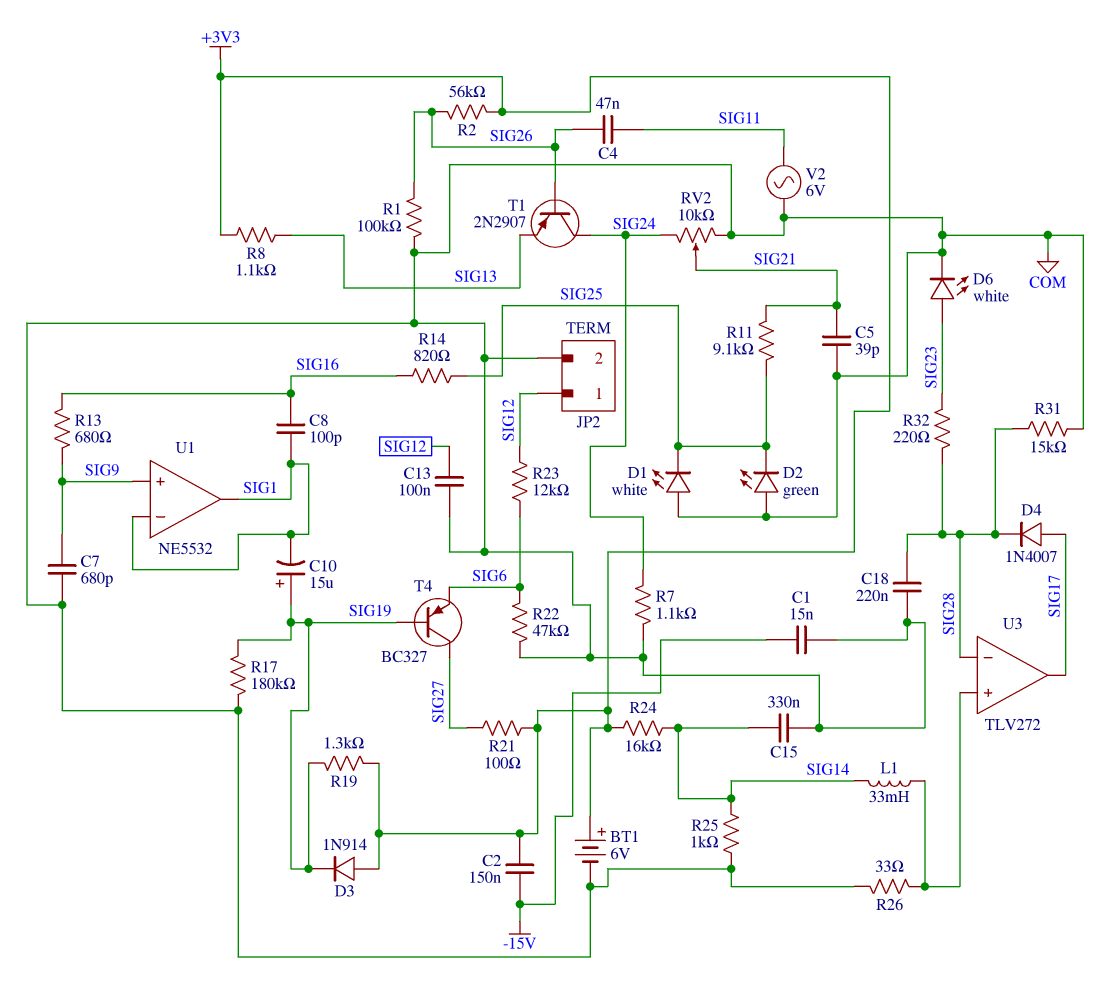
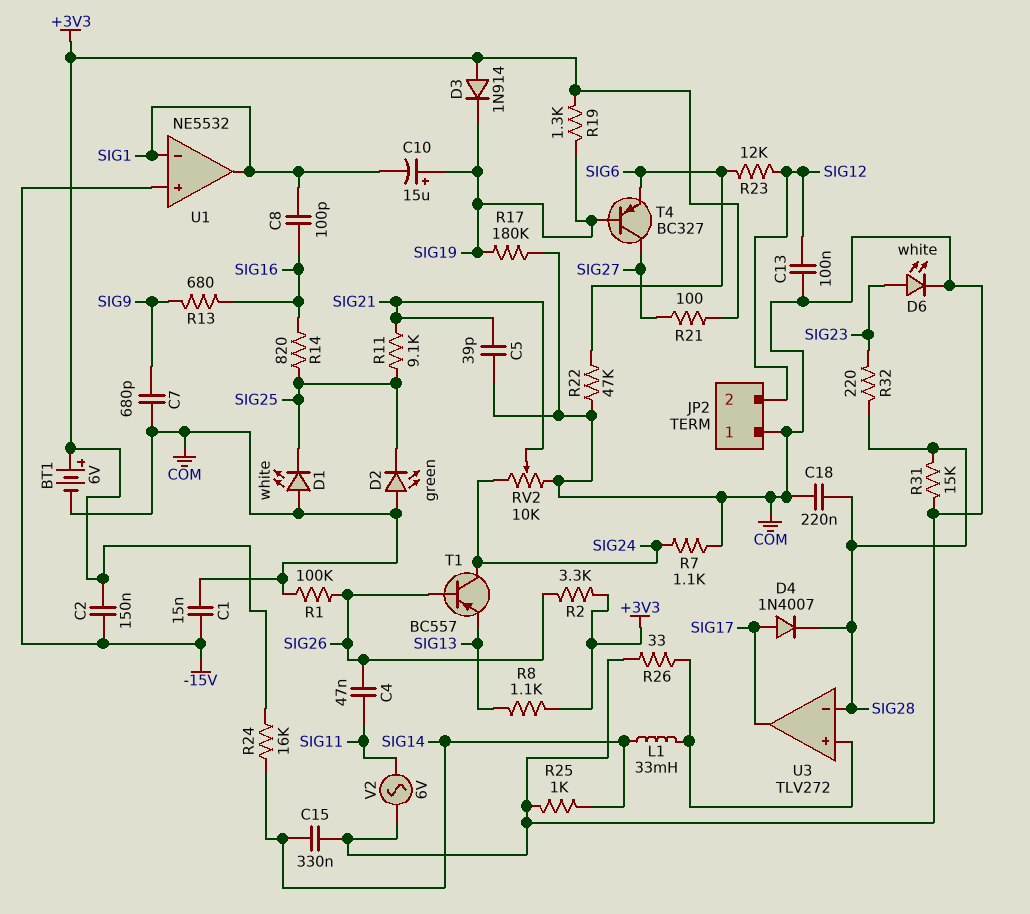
JP2 pin 1: SIG12 -> COM
JP2 pin 2: COM -> SIG12
R2: 56k (+3V3, SIG26) -> 3.3k (+3V3, SIG26)
T1: PNP 2N2907 (B SIG26, C SIG24, E SIG13) -> PNP BC557 (B SIG26, C SIG24, E SIG13)
U1 pin in+: SIG9 -> -15V

